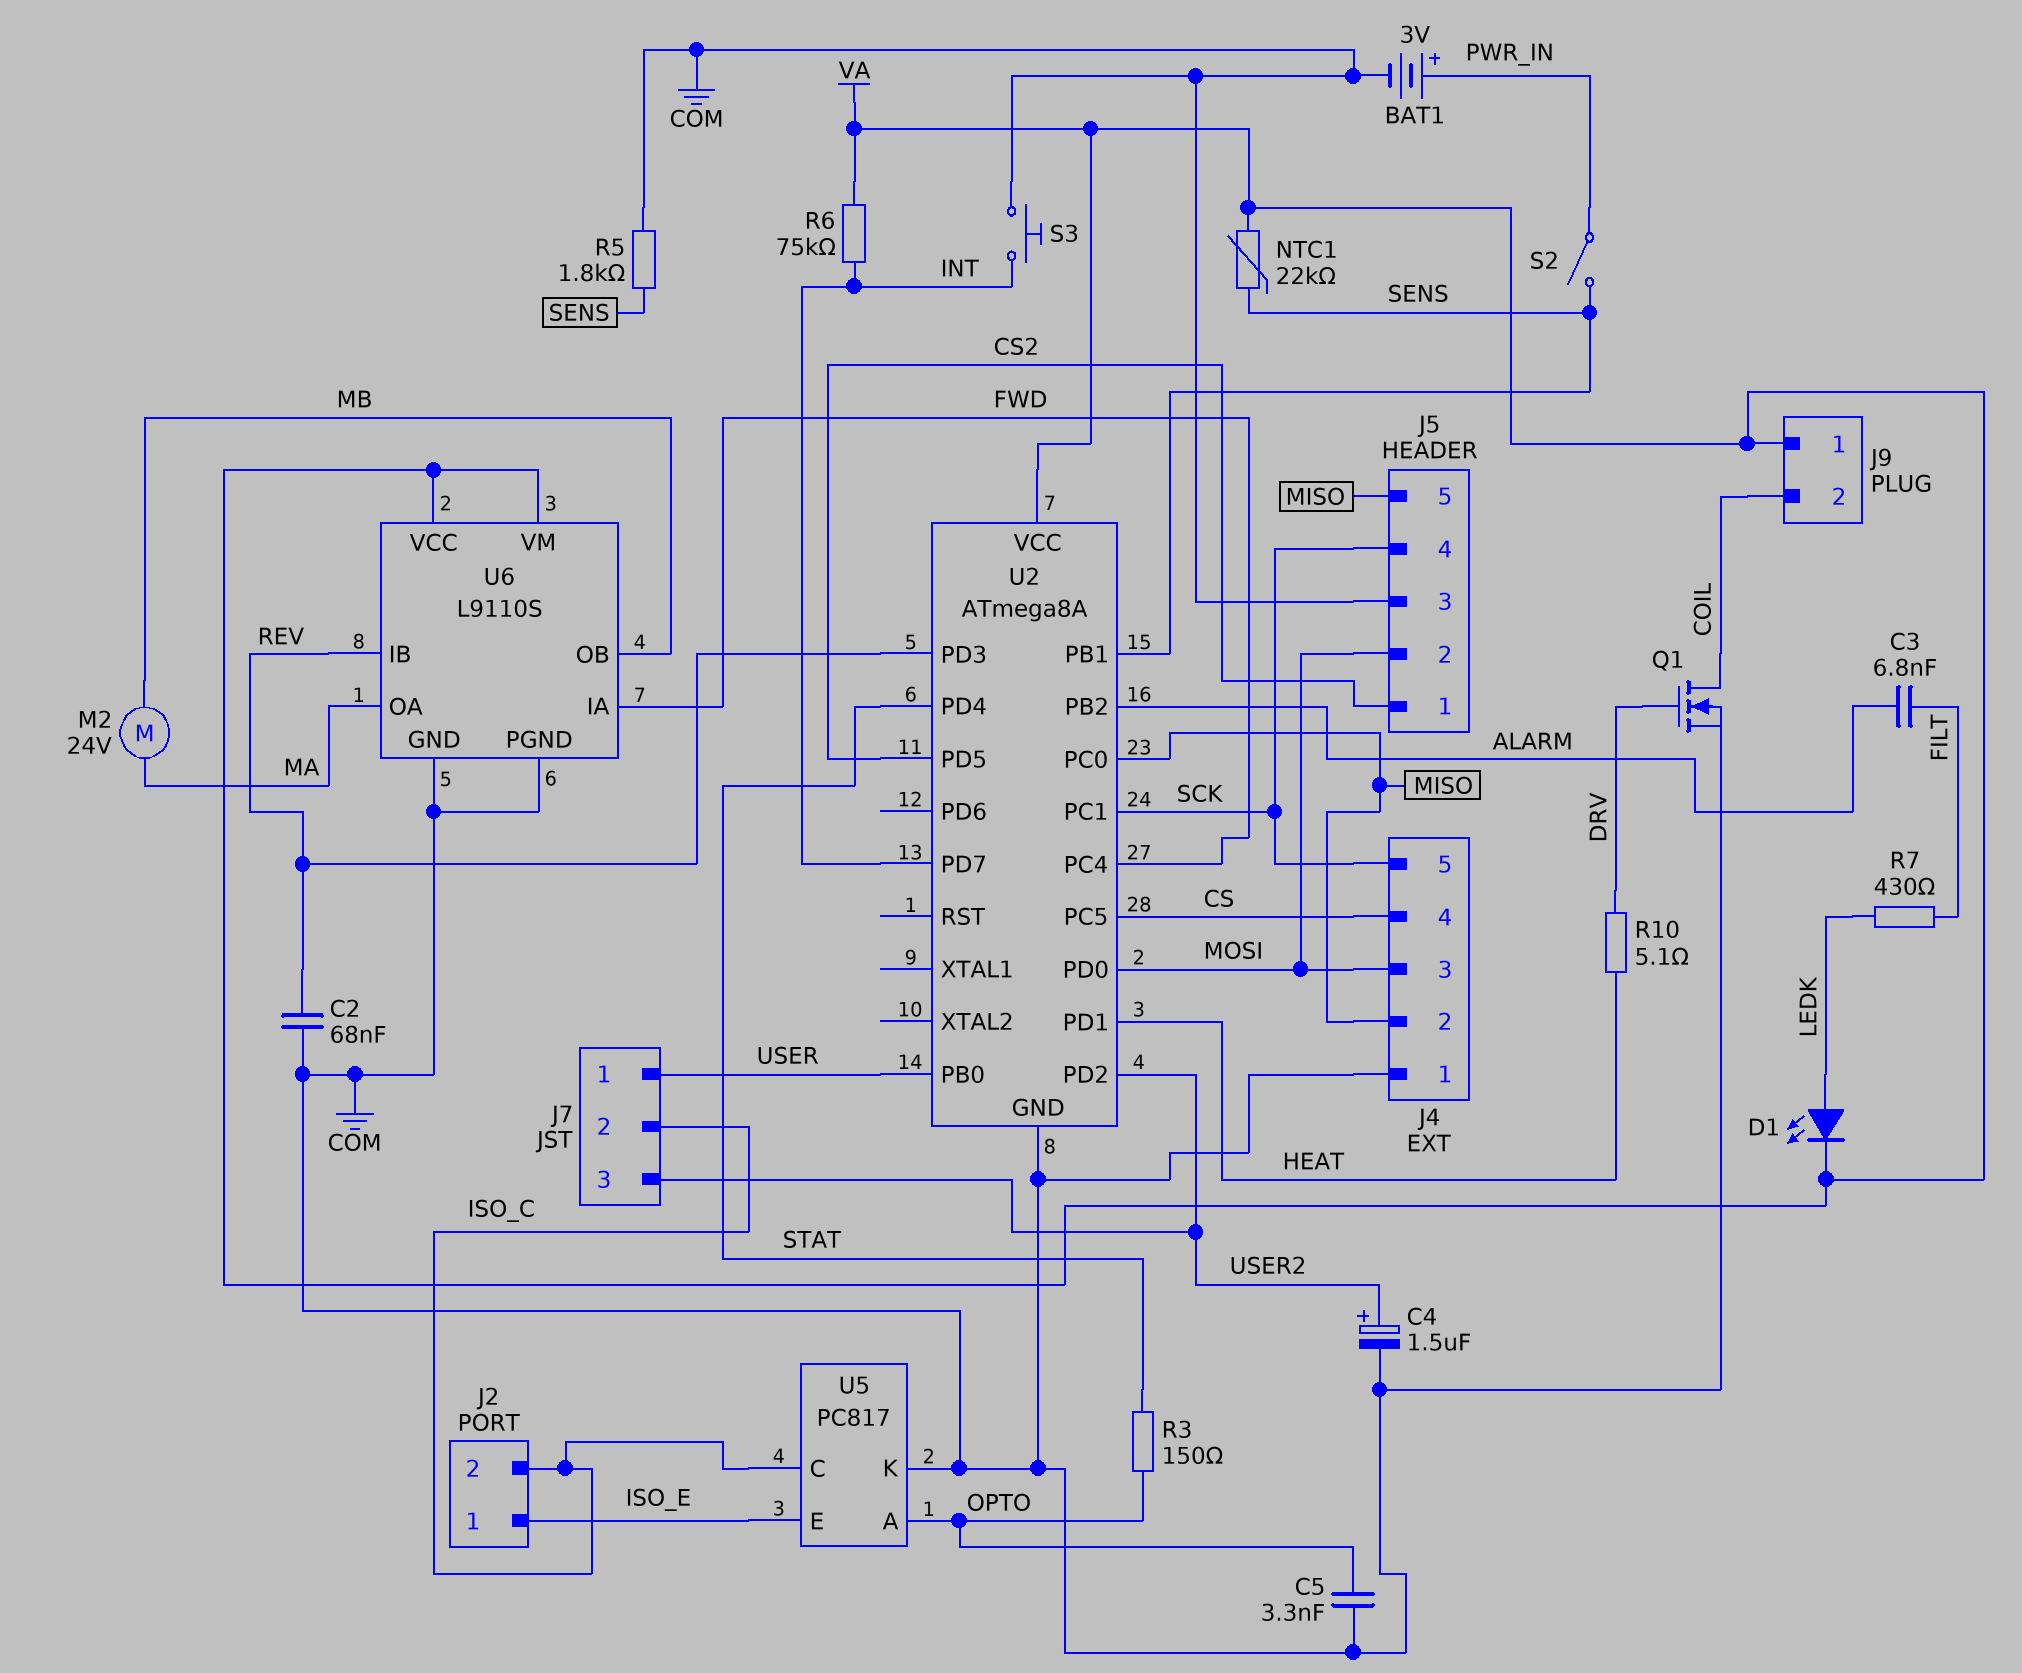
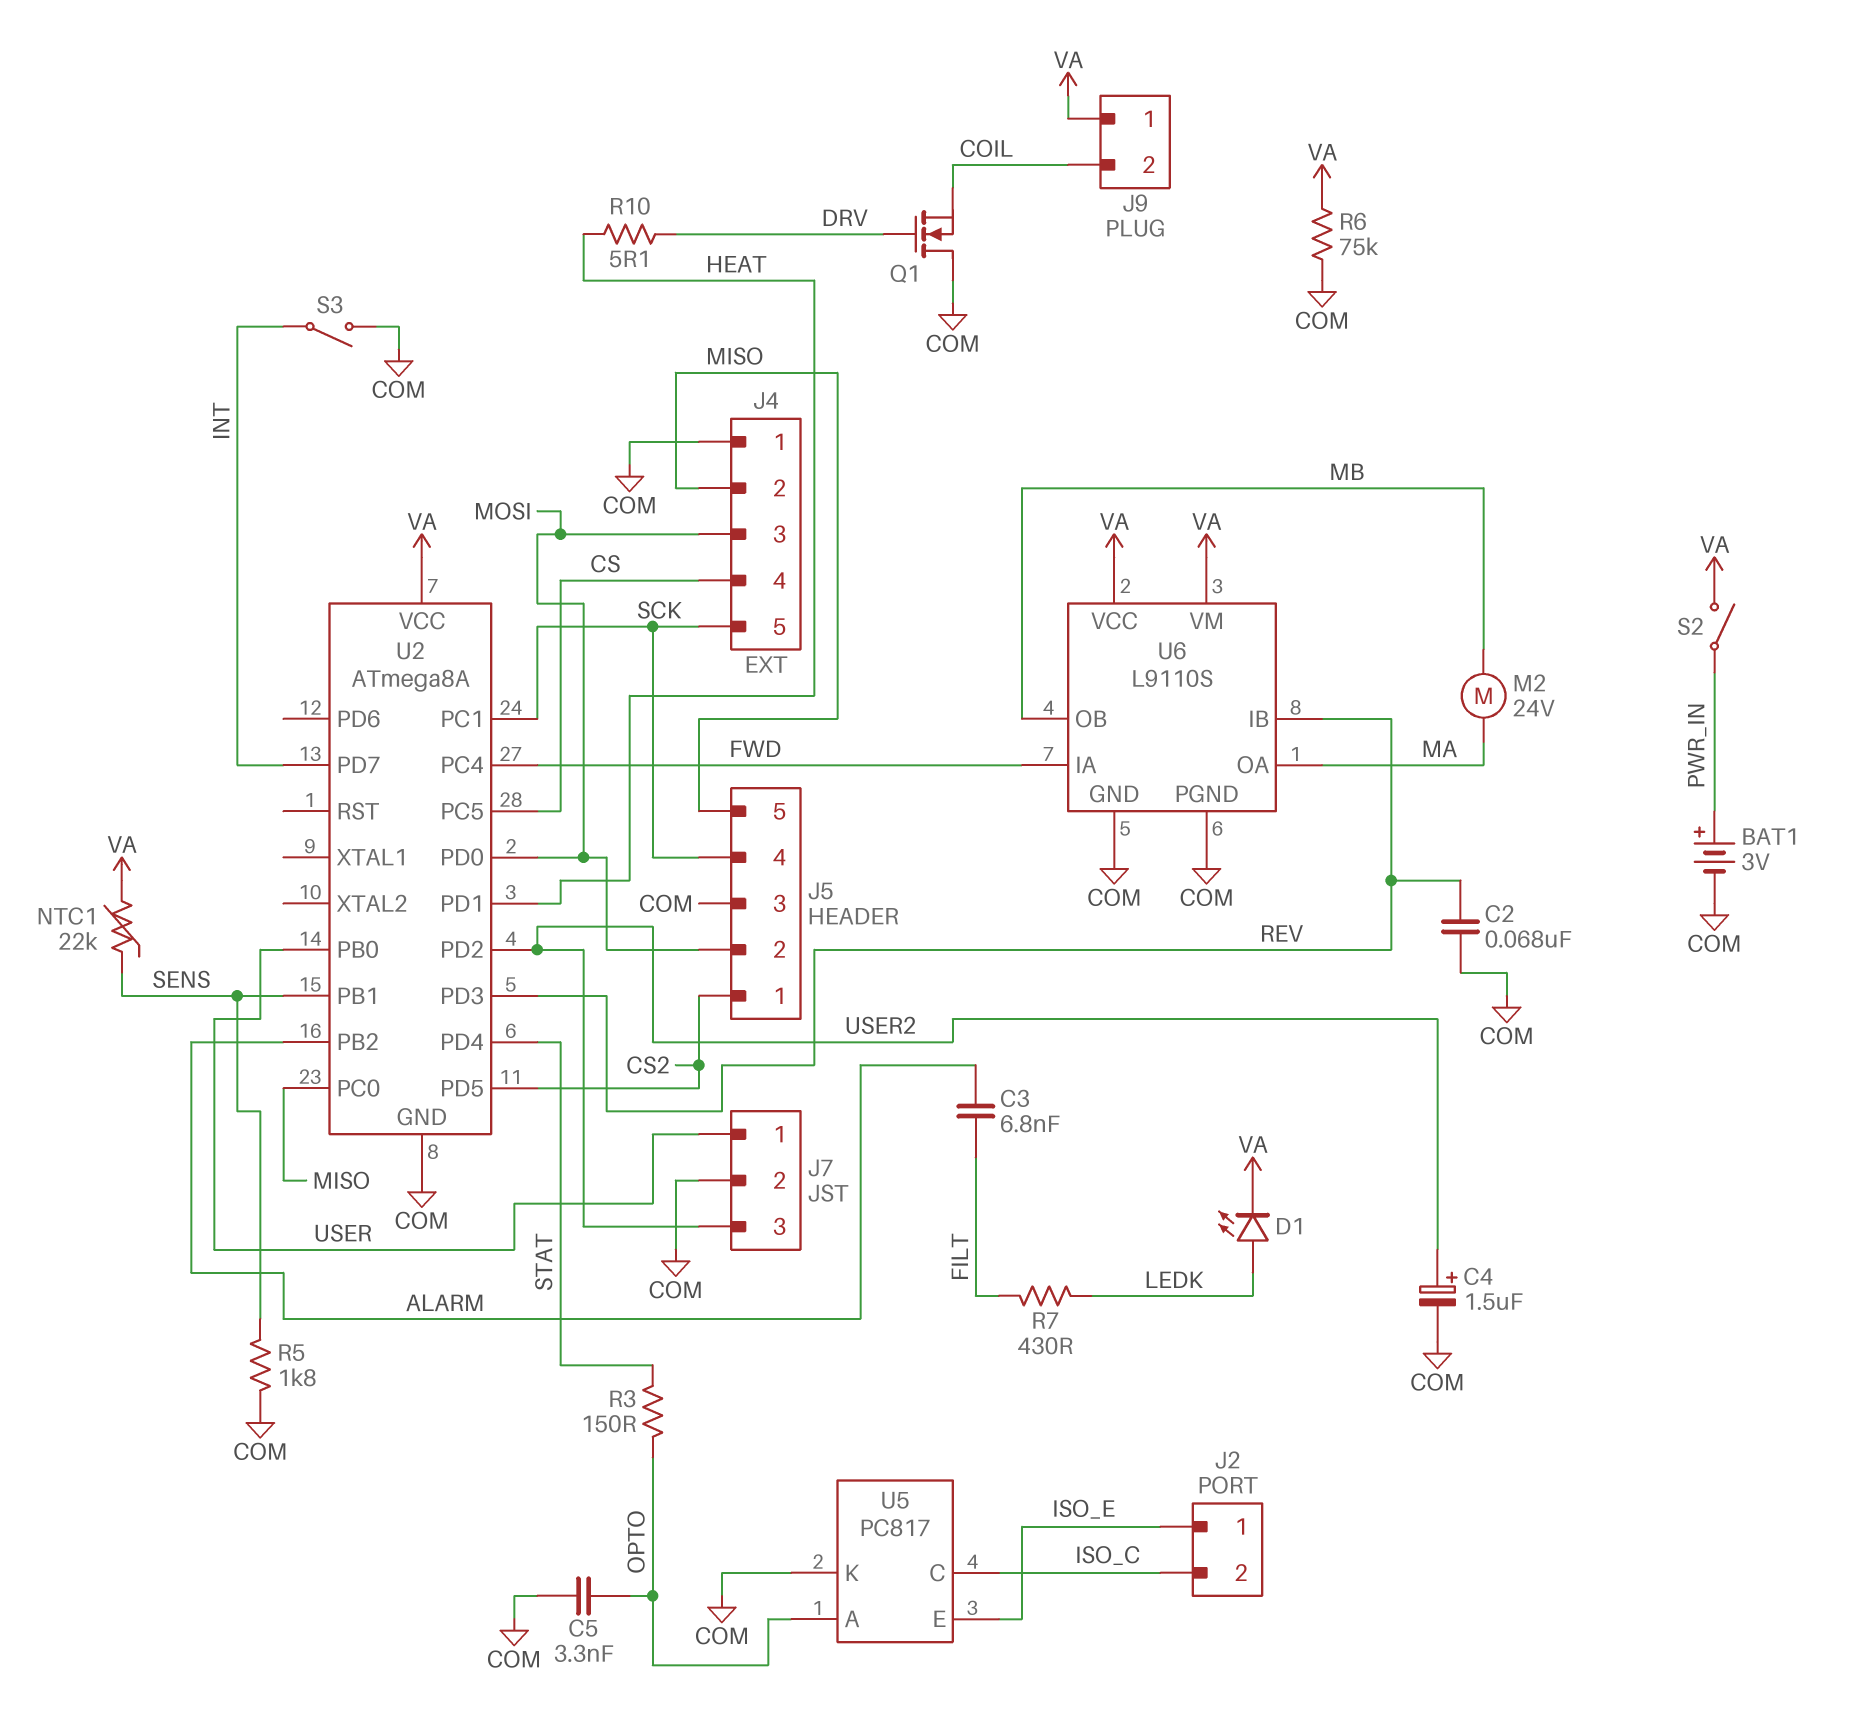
J7 pin 2: ISO_C -> COM
Q1: NMOS (G DRV, D COIL, S COM) -> NMOS (G DRV, D COM, S COIL)
R6: 75k (INT, VA) -> 75k (COM, VA)
S2: switch (PWR_IN, SENS) -> switch (PWR_IN, VA)
S3: button (COM, INT) -> switch (COM, INT)

